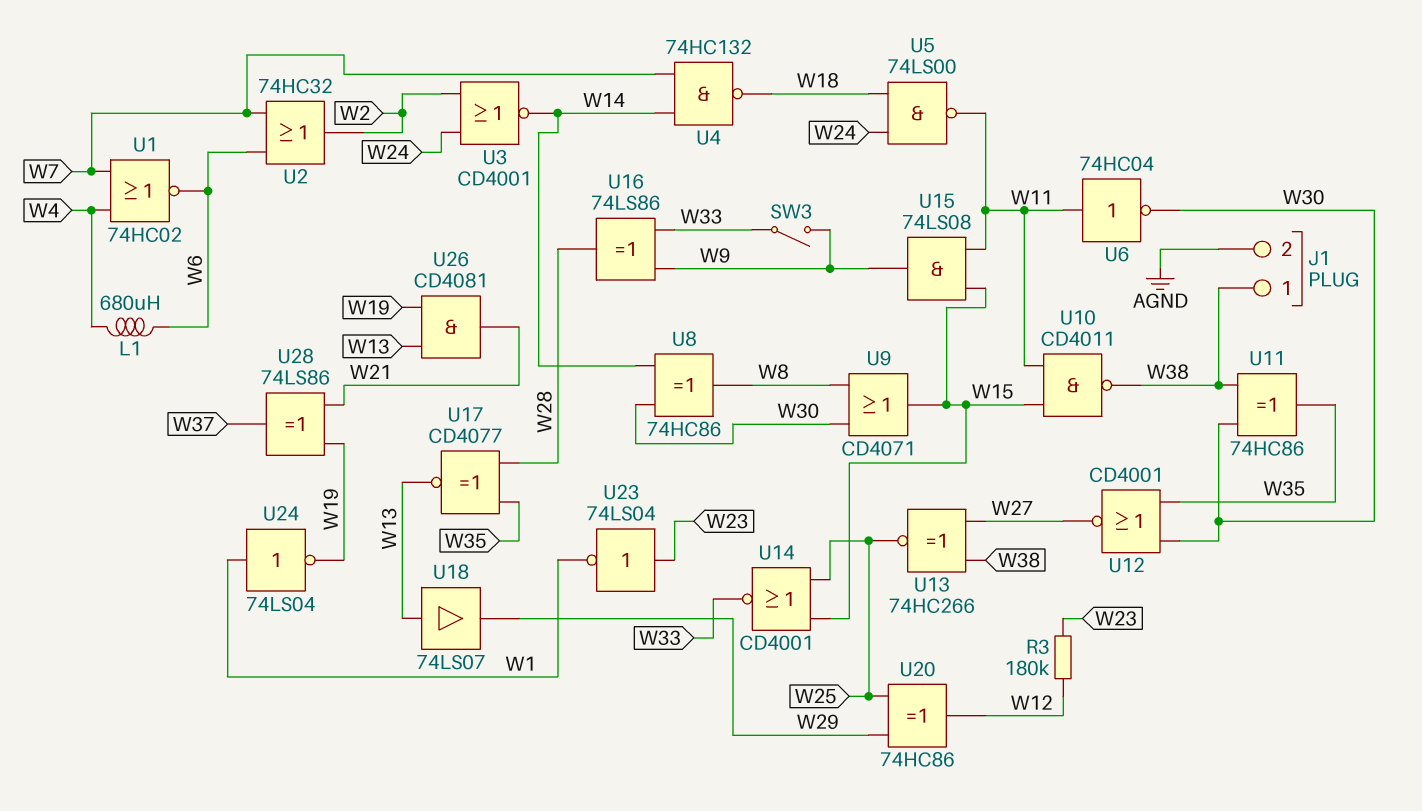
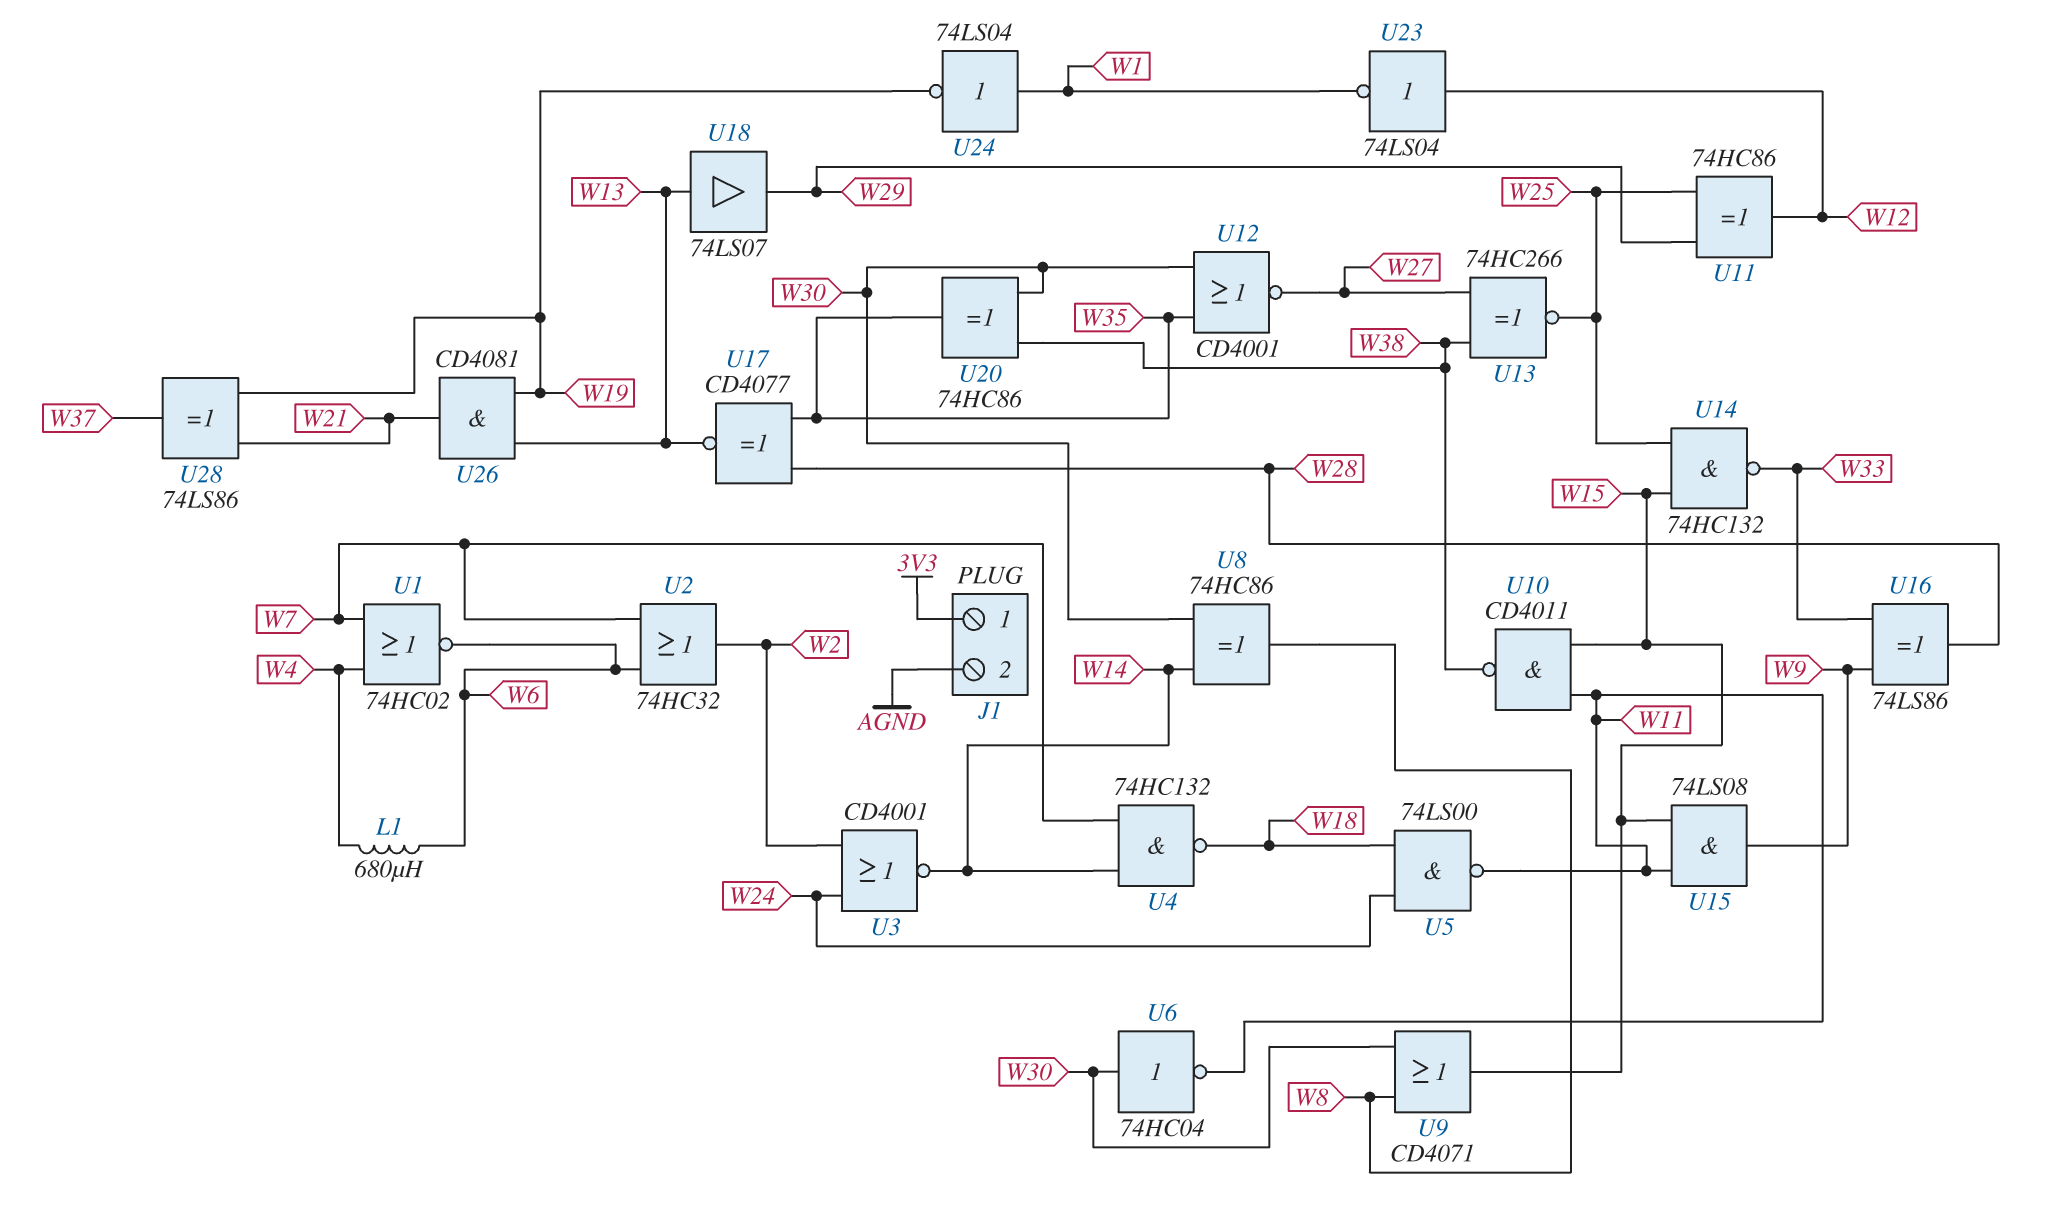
J1 pin 1: W38 -> 3V3
R3: 180k (W12, W23) -> none
SW3: switch (W9, W33) -> none
U6: NOT 74HC04 (in W11, out W30) -> NOT 74HC04 (in W30, out W11)
U11: XOR 74HC86 (in W30, in W38, out W35) -> XOR 74HC86 (in W25, in W29, out W12)
U14: NOR CD4001 (in W15, in W25, out W33) -> NAND 74HC132 (in W15, in W25, out W33)
U20: XOR 74HC86 (in W25, in W29, out W12) -> XOR 74HC86 (in W30, in W38, out W35)
U23: NOT 74LS04 (in W23, out W1) -> NOT 74LS04 (in W12, out W1)

